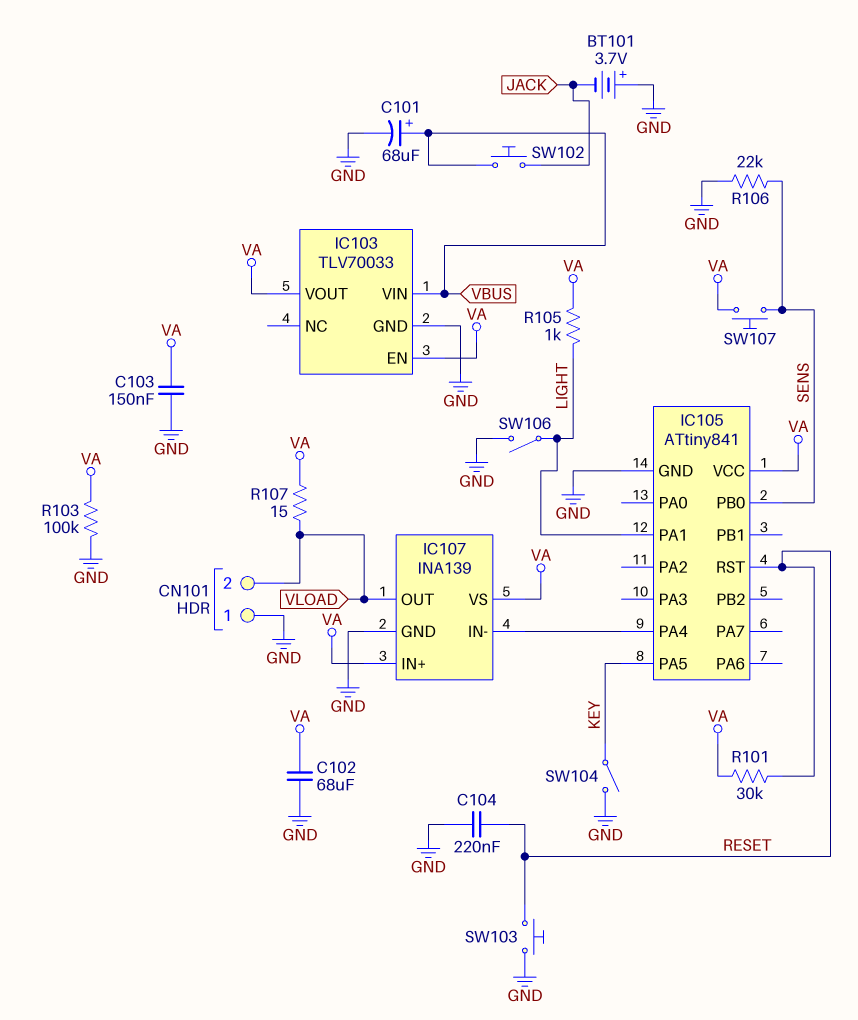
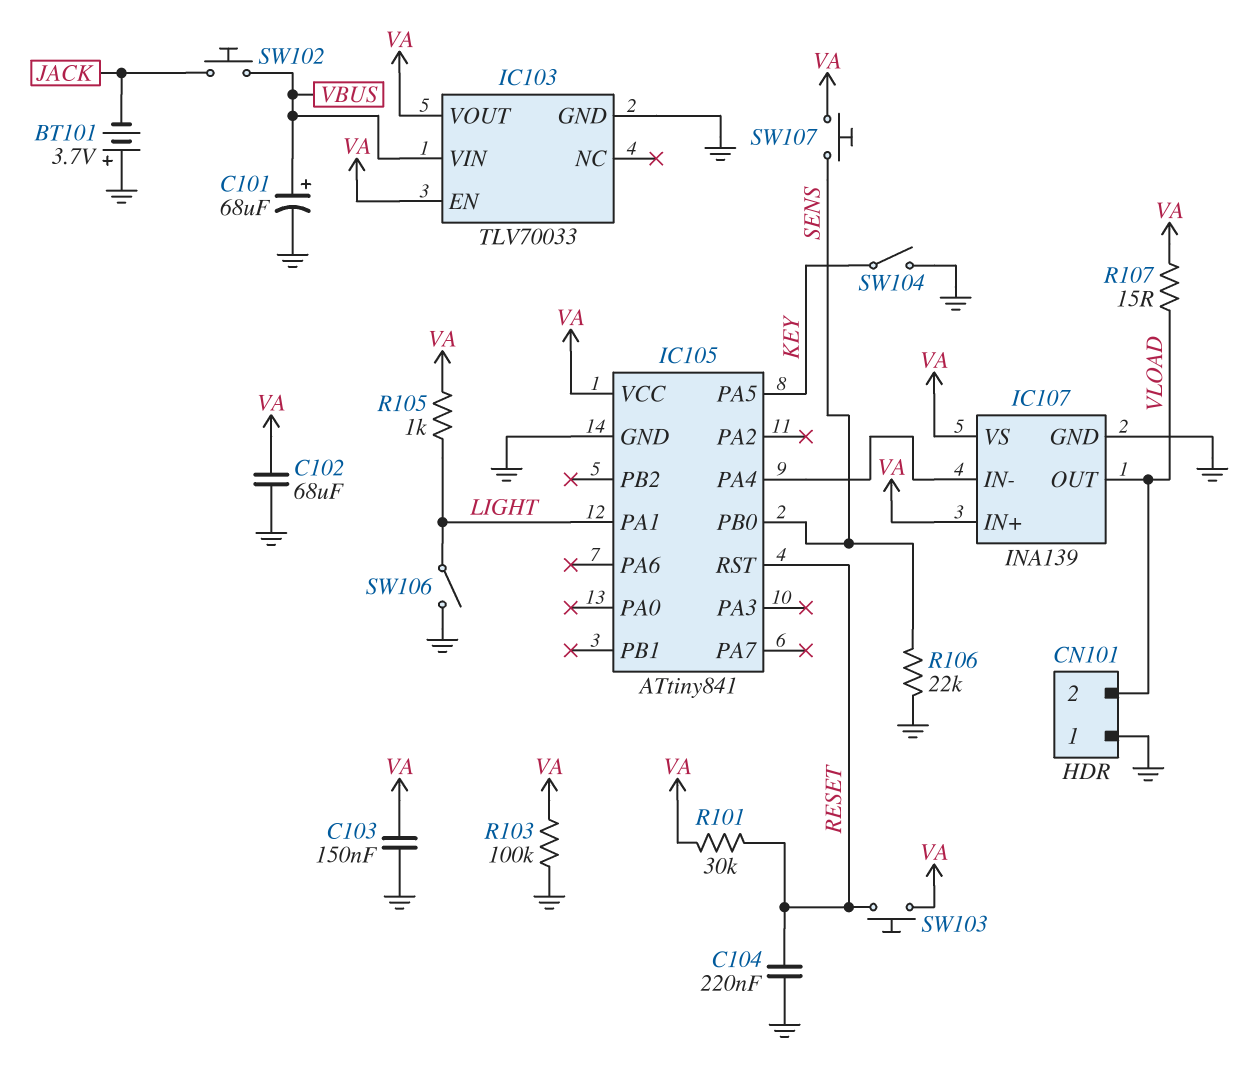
SW103: button (GND, RESET) -> button (RESET, VA)

